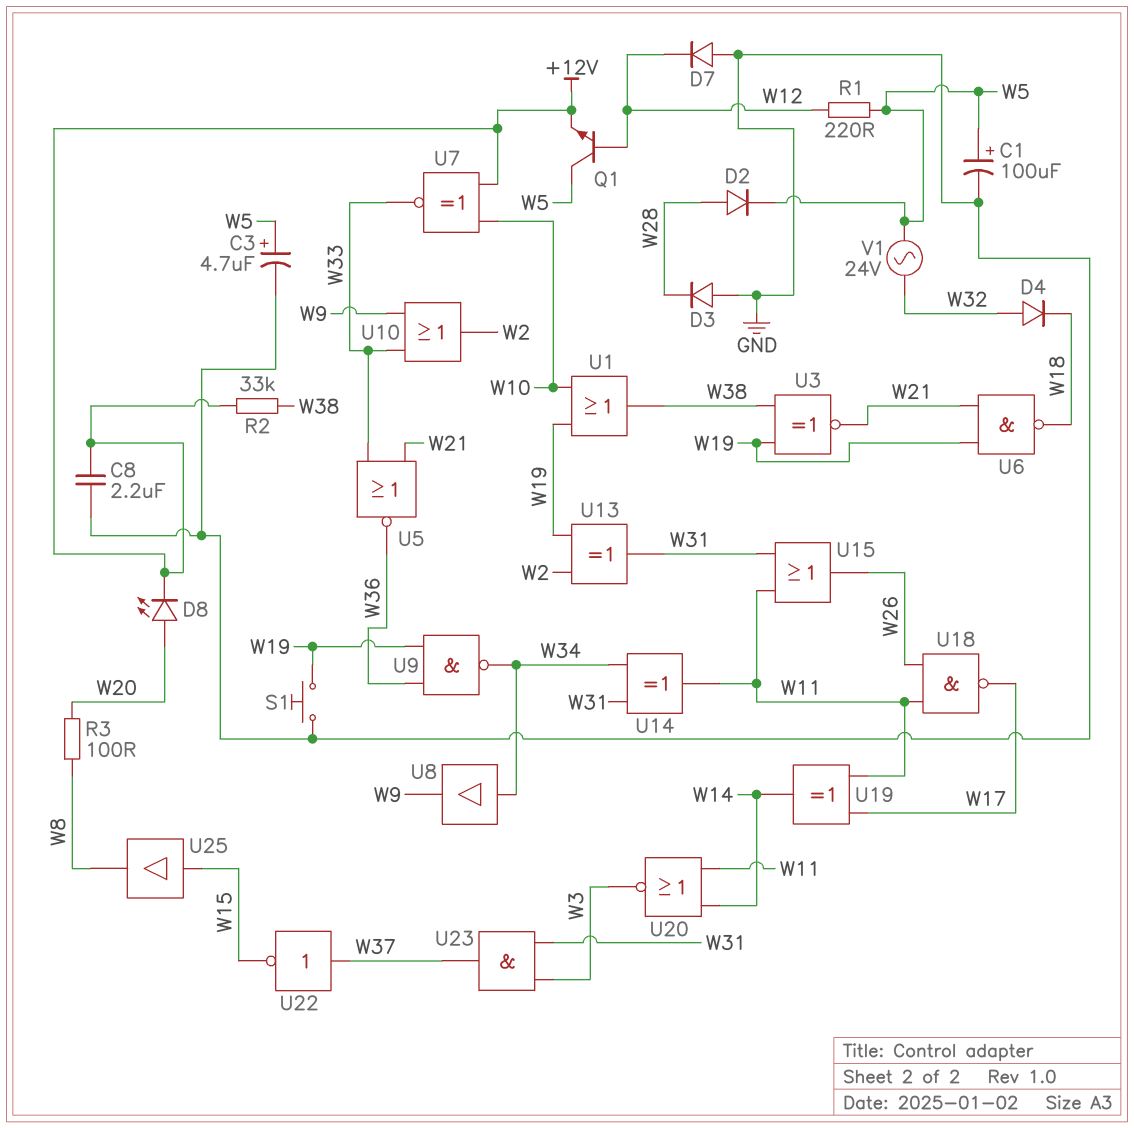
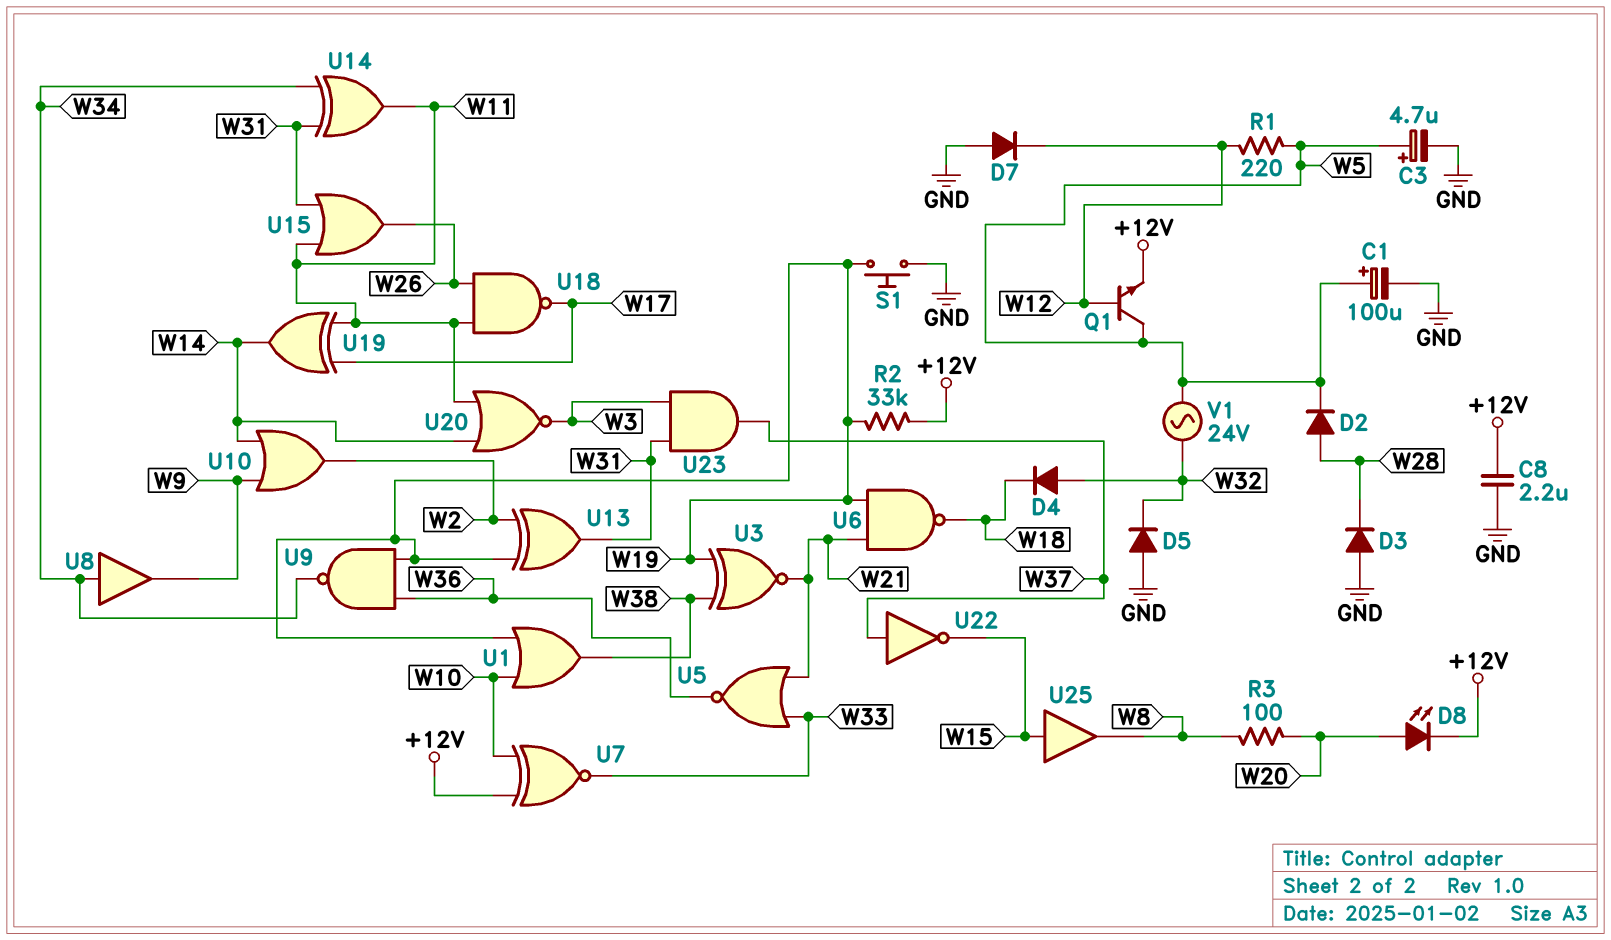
D5: none -> diode (A GND, K W32)
R2: 33k (+12V, W38) -> 33k (+12V, W19)
U10: OR (in W9, in W33, out W2) -> OR (in W9, in W14, out W2)

